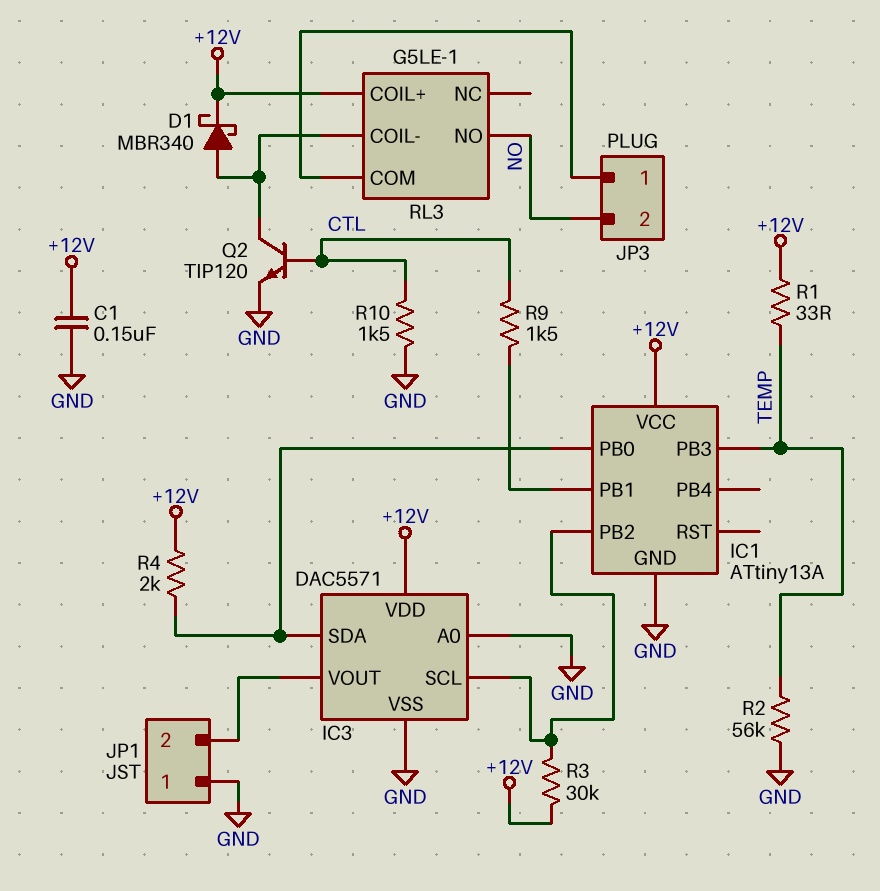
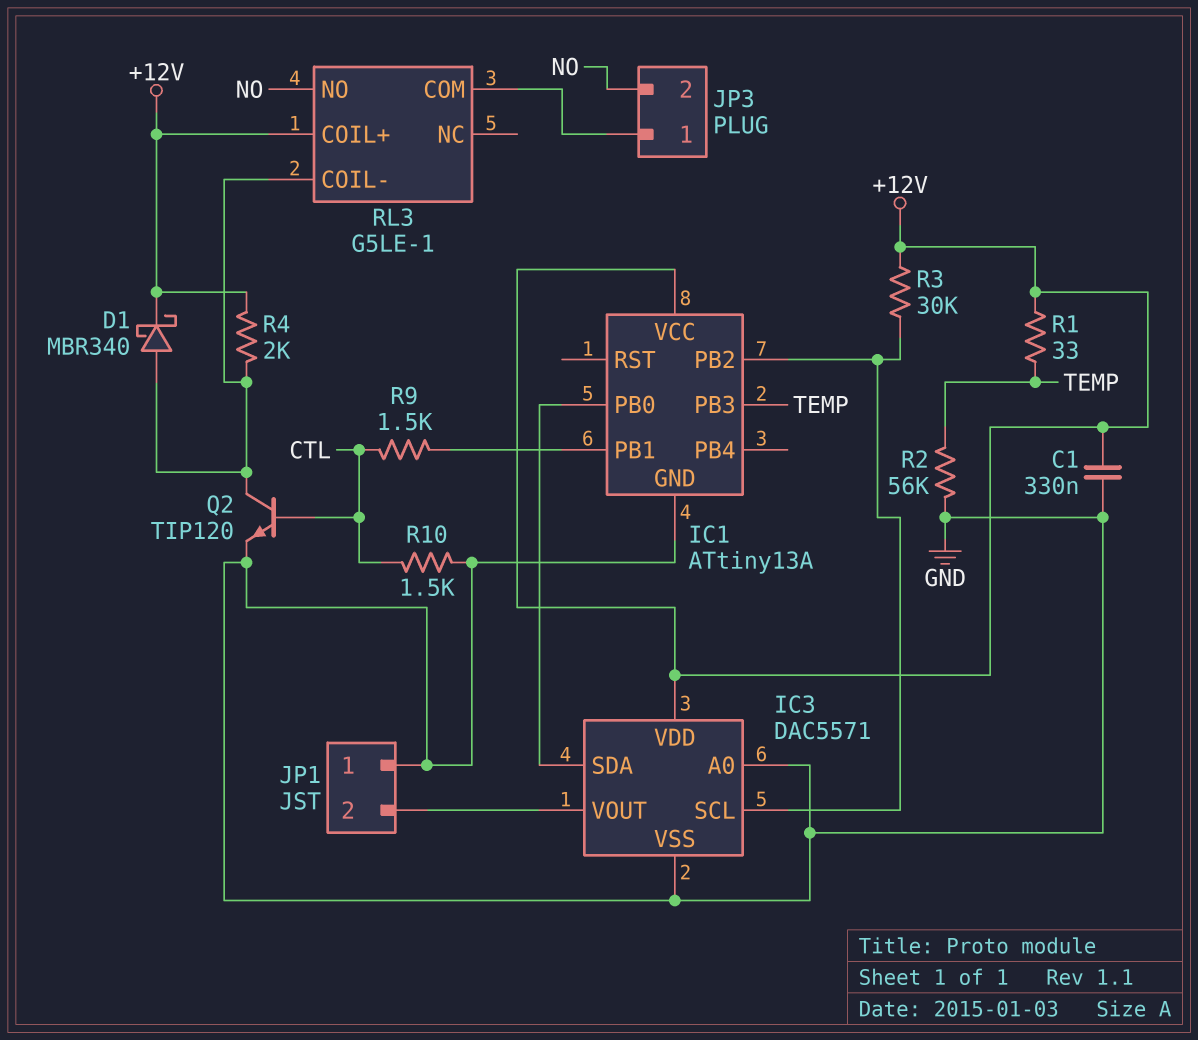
C1: 150nF (+12V, GND) -> 330nF (+12V, GND)
R4: 2k (+12V, IC1/PB0) -> 2k (+12V, RL3/COIL-)

